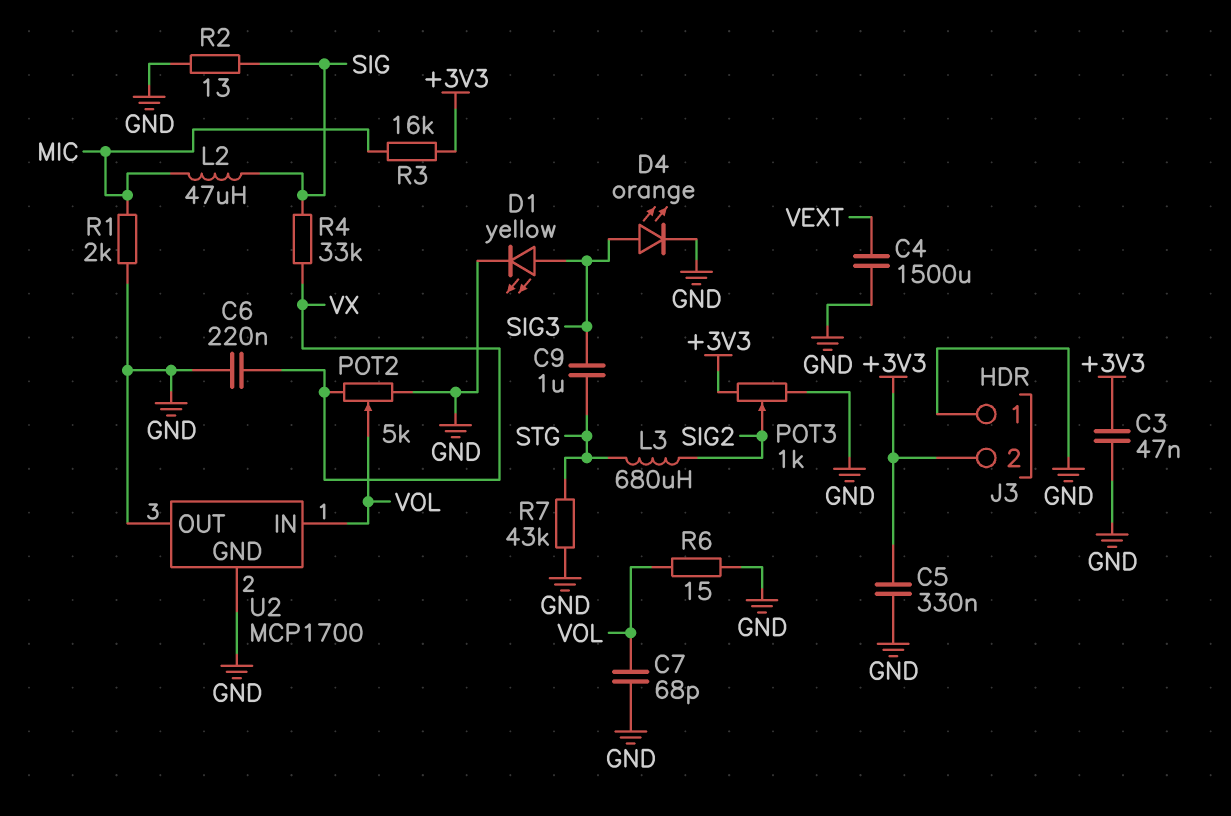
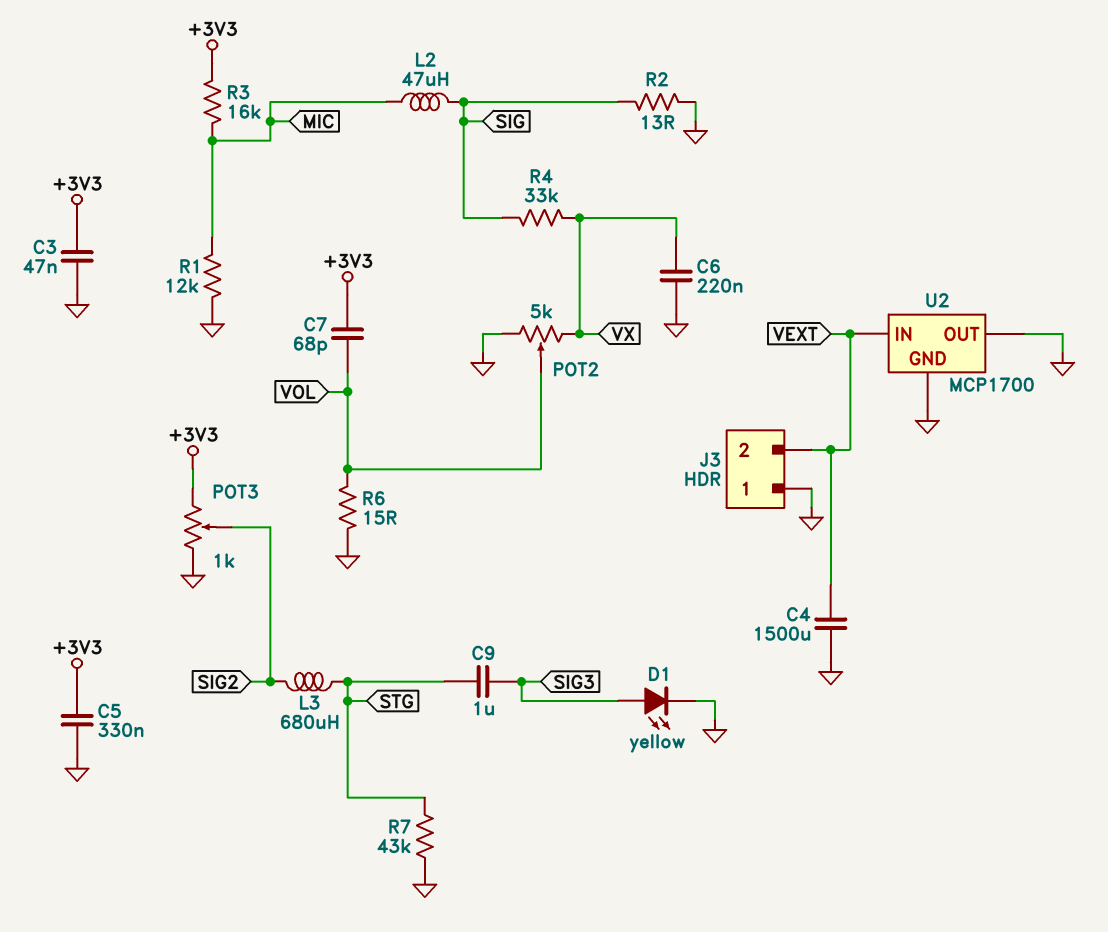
C7: 68pF (GND, VOL) -> 68pF (+3V3, VOL)
D4: LED orange (A SIG3, K GND) -> none
J3 pin 2: +3V3 -> VEXT
R1: 2k (GND, MIC) -> 12k (GND, MIC)
U2 pin IN: VOL -> VEXT

